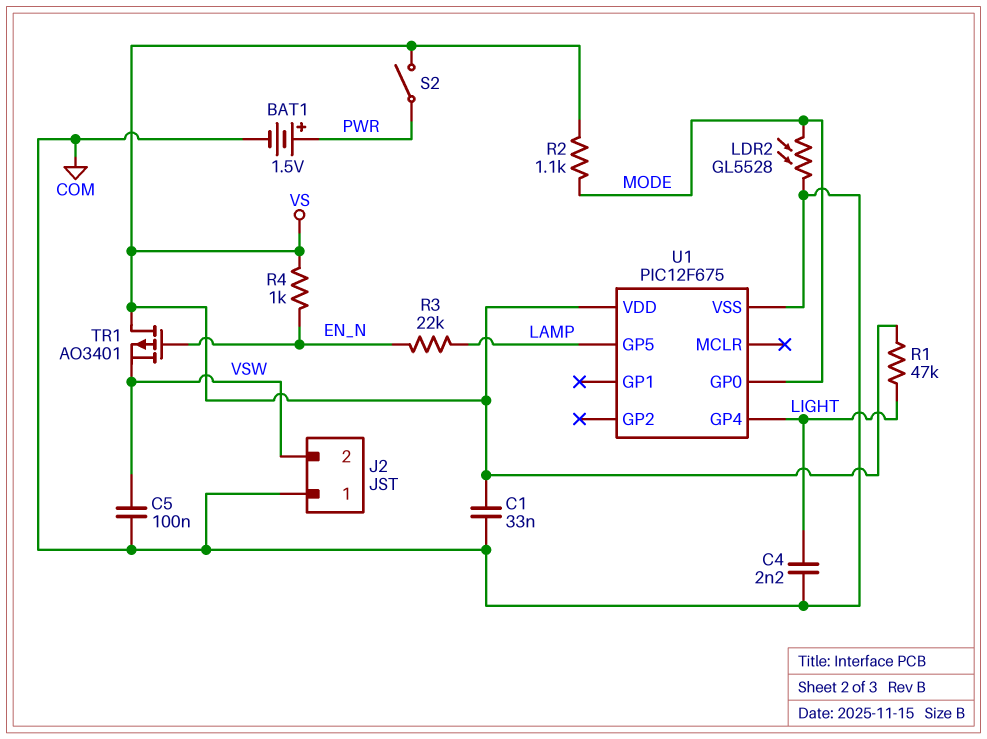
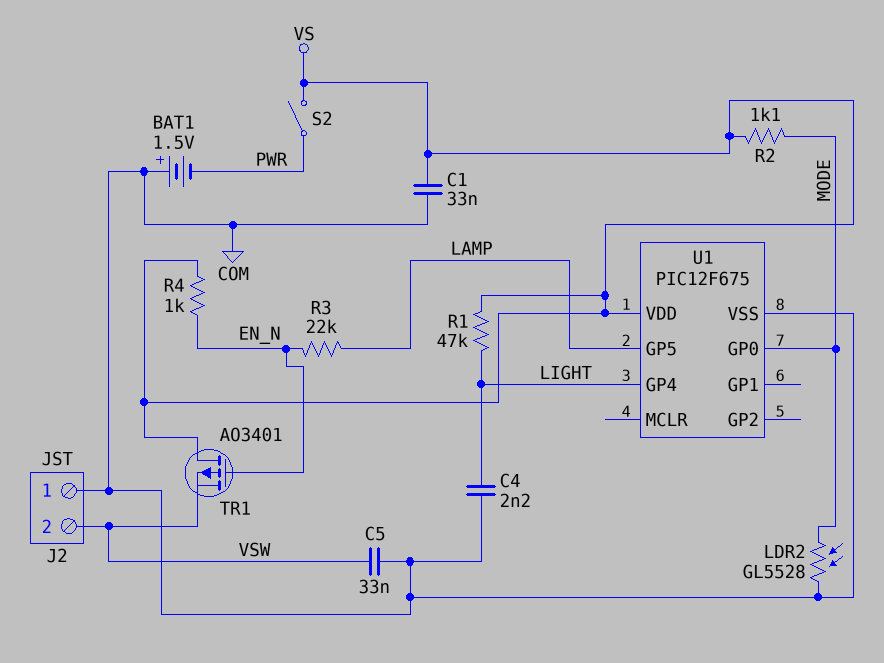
BAT1: 1.5V (plus PWR, minus COM) -> 1.5V (plus COM, minus PWR)
C5: 100nF (COM, VSW) -> 33nF (COM, VSW)

